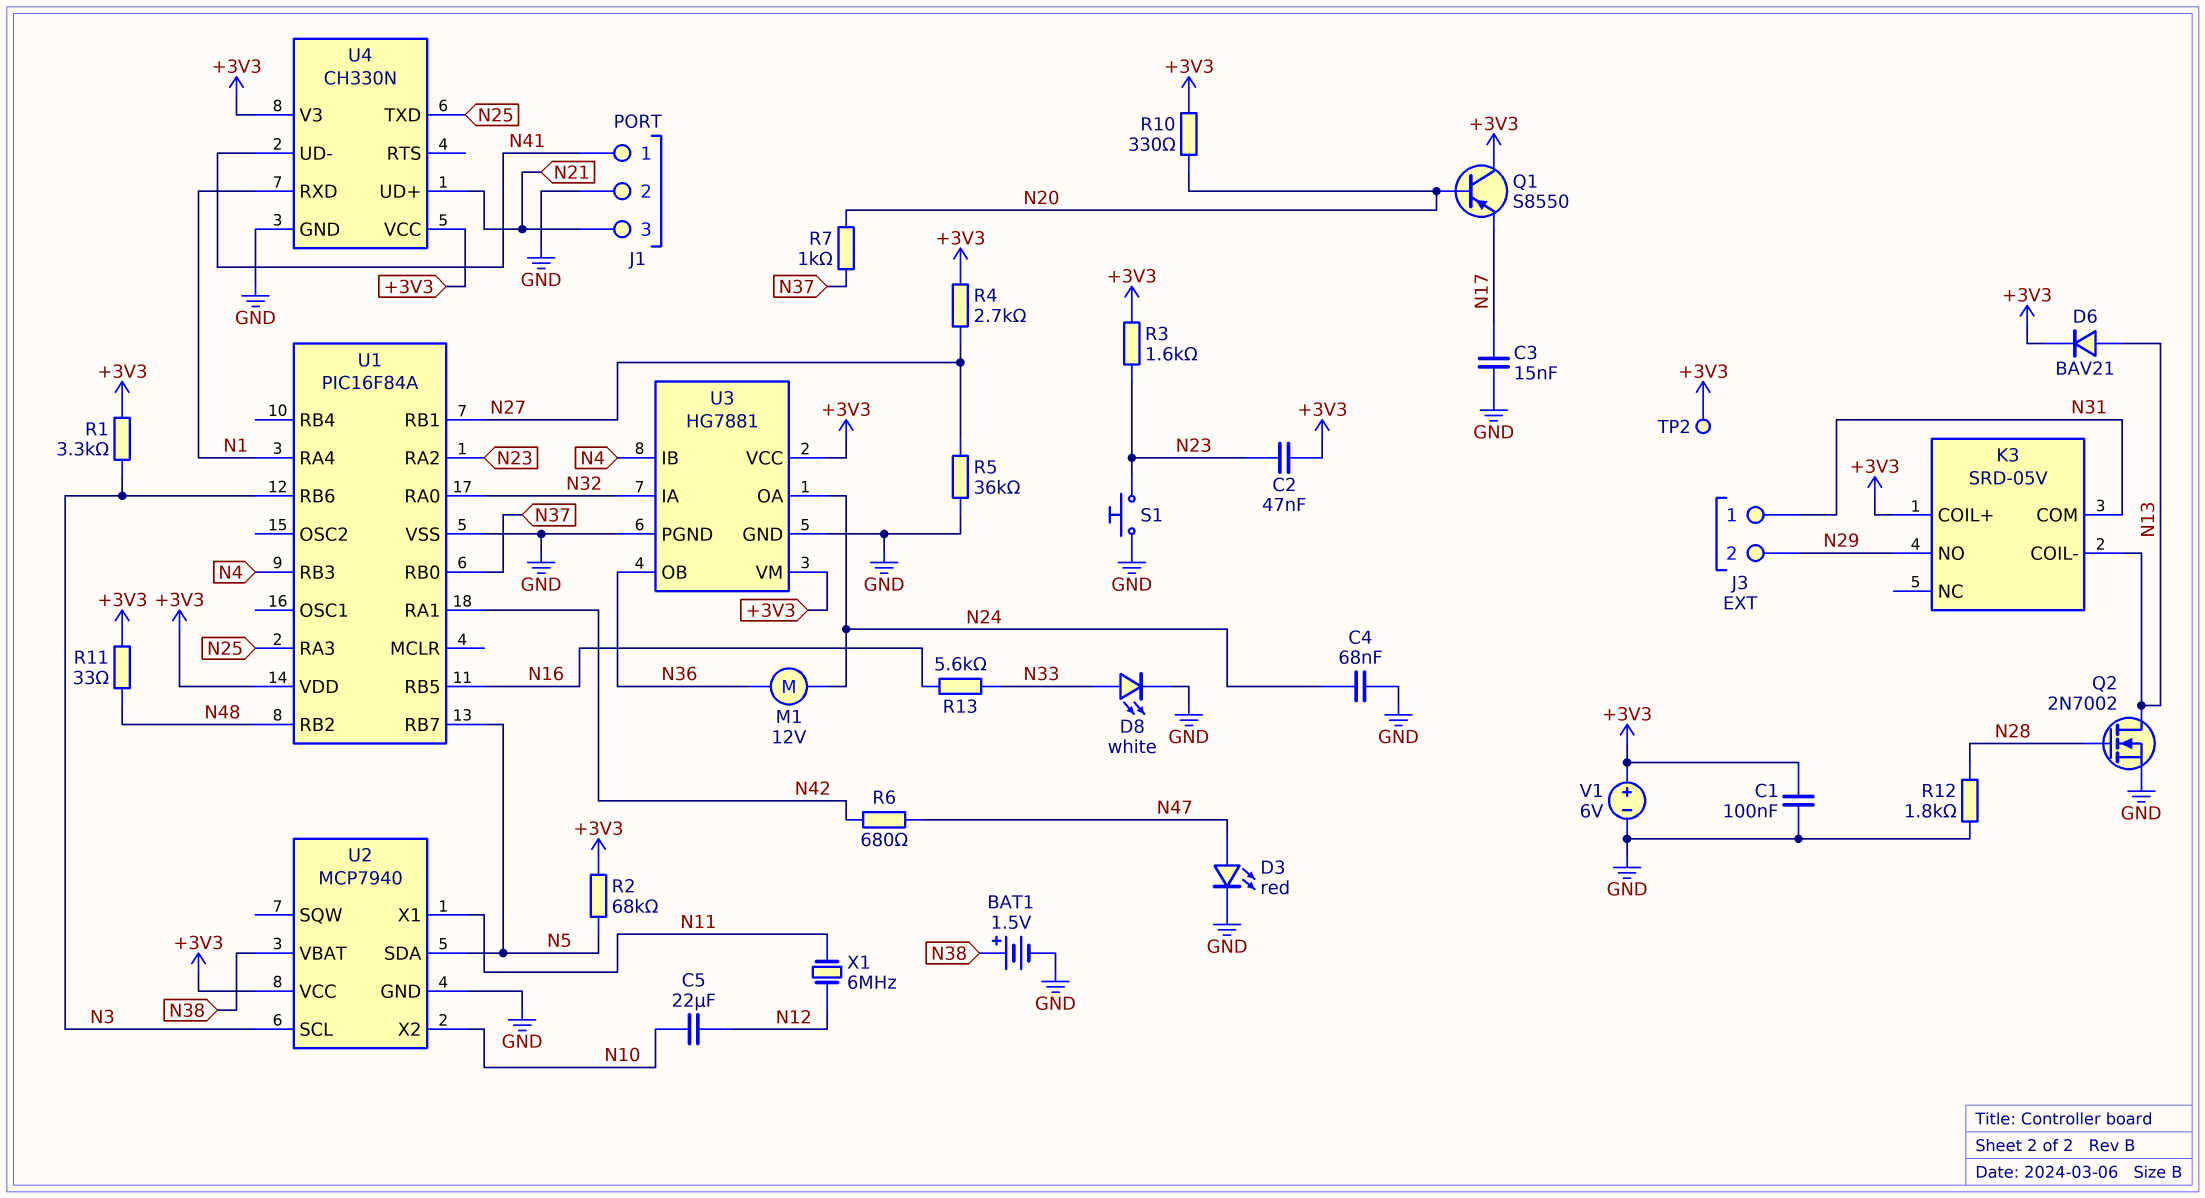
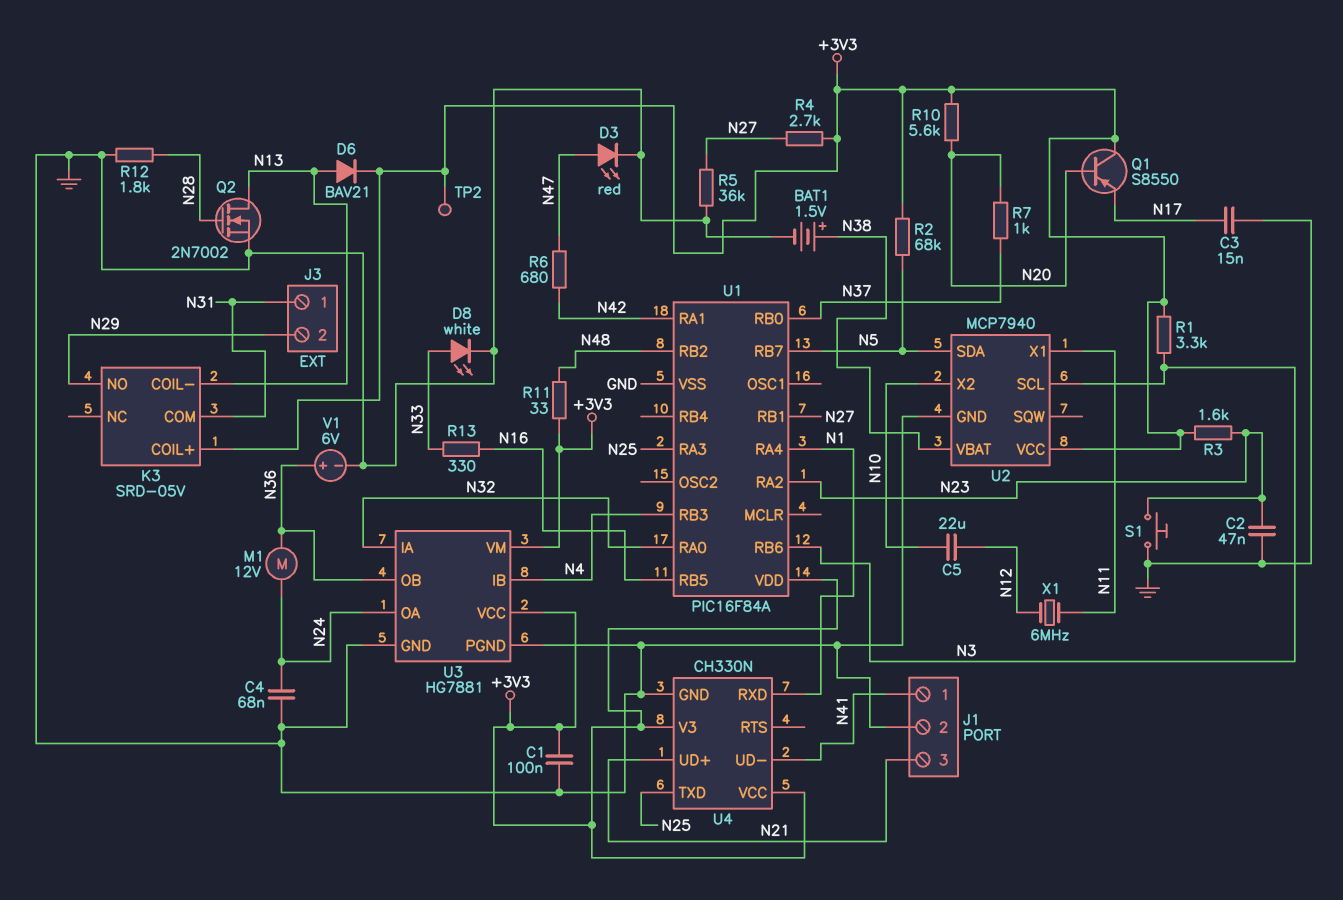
C2: 47nF (+3V3, N23) -> 47nF (GND, N23)
R10: 330 (+3V3, N20) -> 5.6k (+3V3, N20)
R13: 5.6k (N16, N33) -> 330 (N16, N33)
V1: 6V (plus +3V3, minus GND) -> 6V (plus N36, minus GND)

